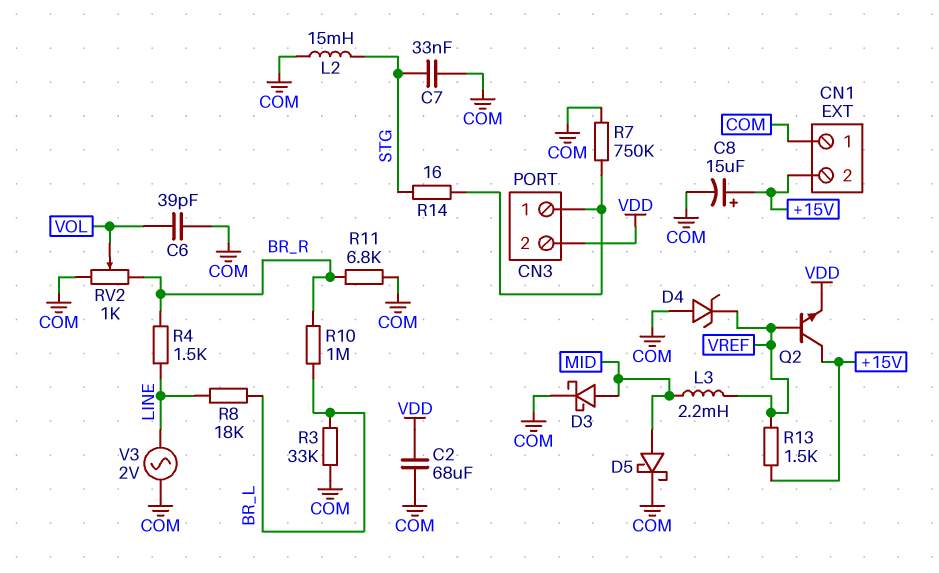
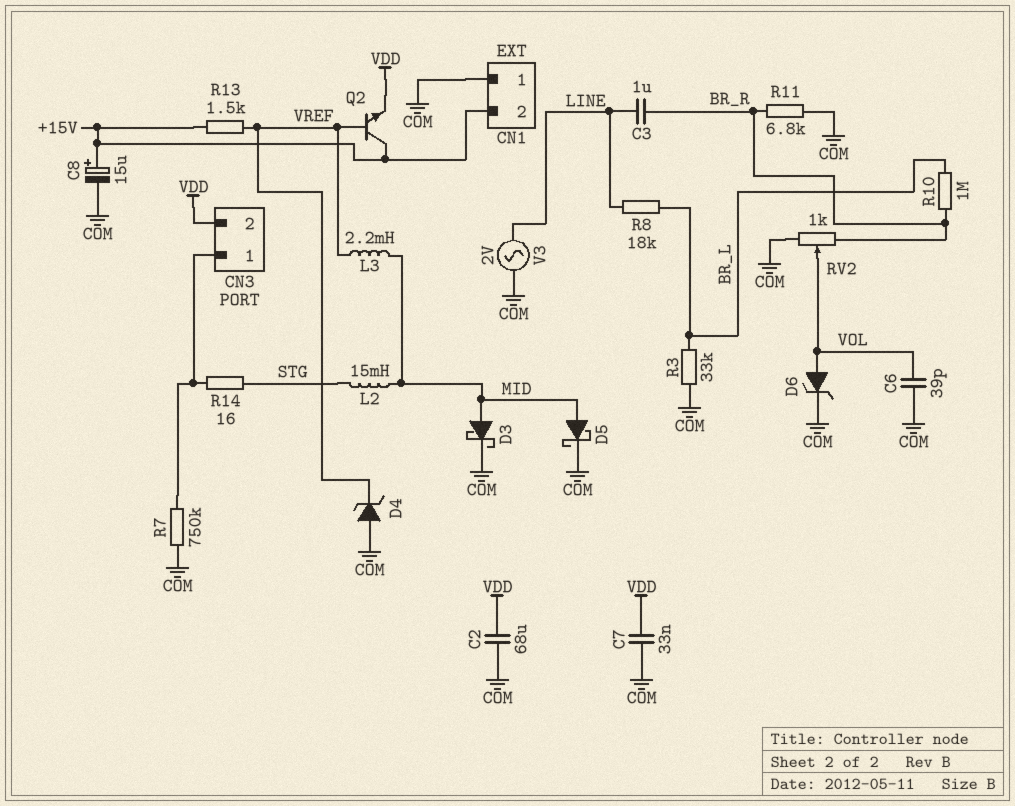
C3: none -> 1uF (BR_R, LINE)
C7: 33nF (COM, STG) -> 33nF (COM, VDD)
D6: none -> zener (A VOL, K COM)
L2: 15mH (COM, STG) -> 15mH (MID, STG)
R4: 1.5k (BR_R, LINE) -> none

